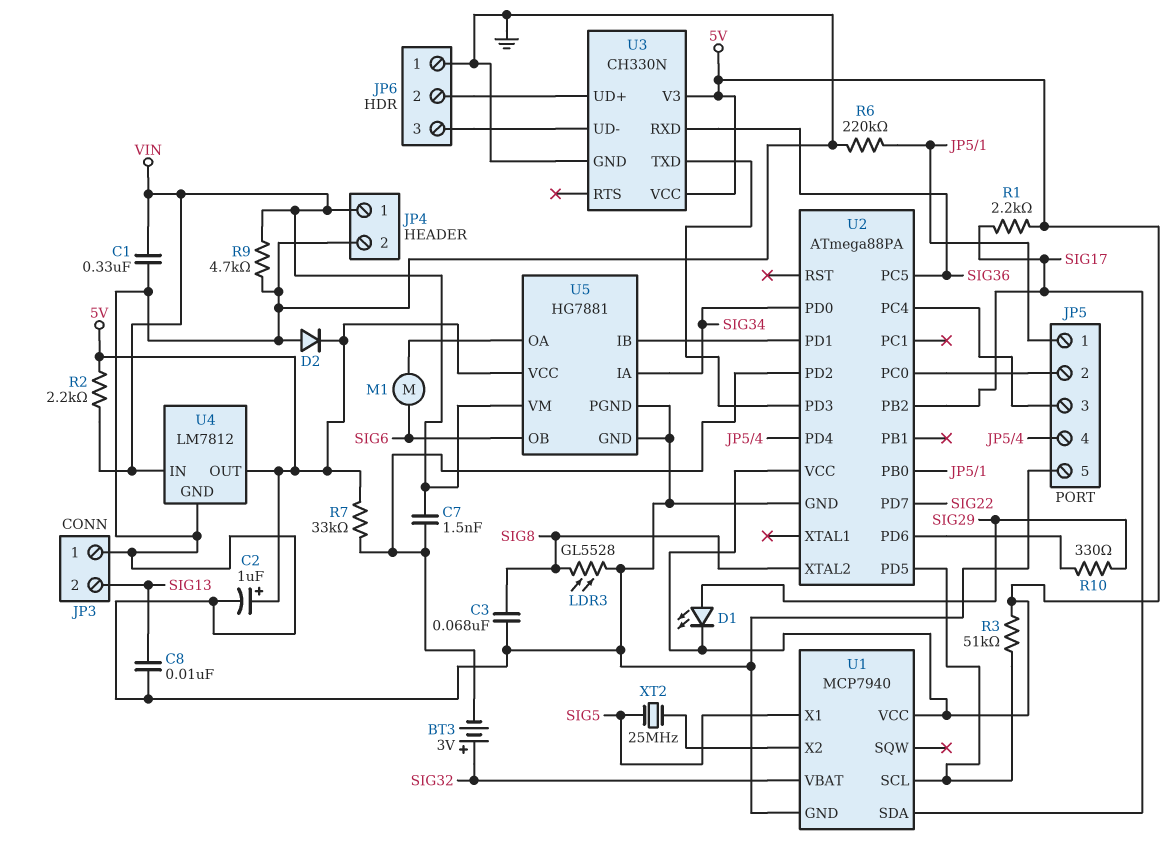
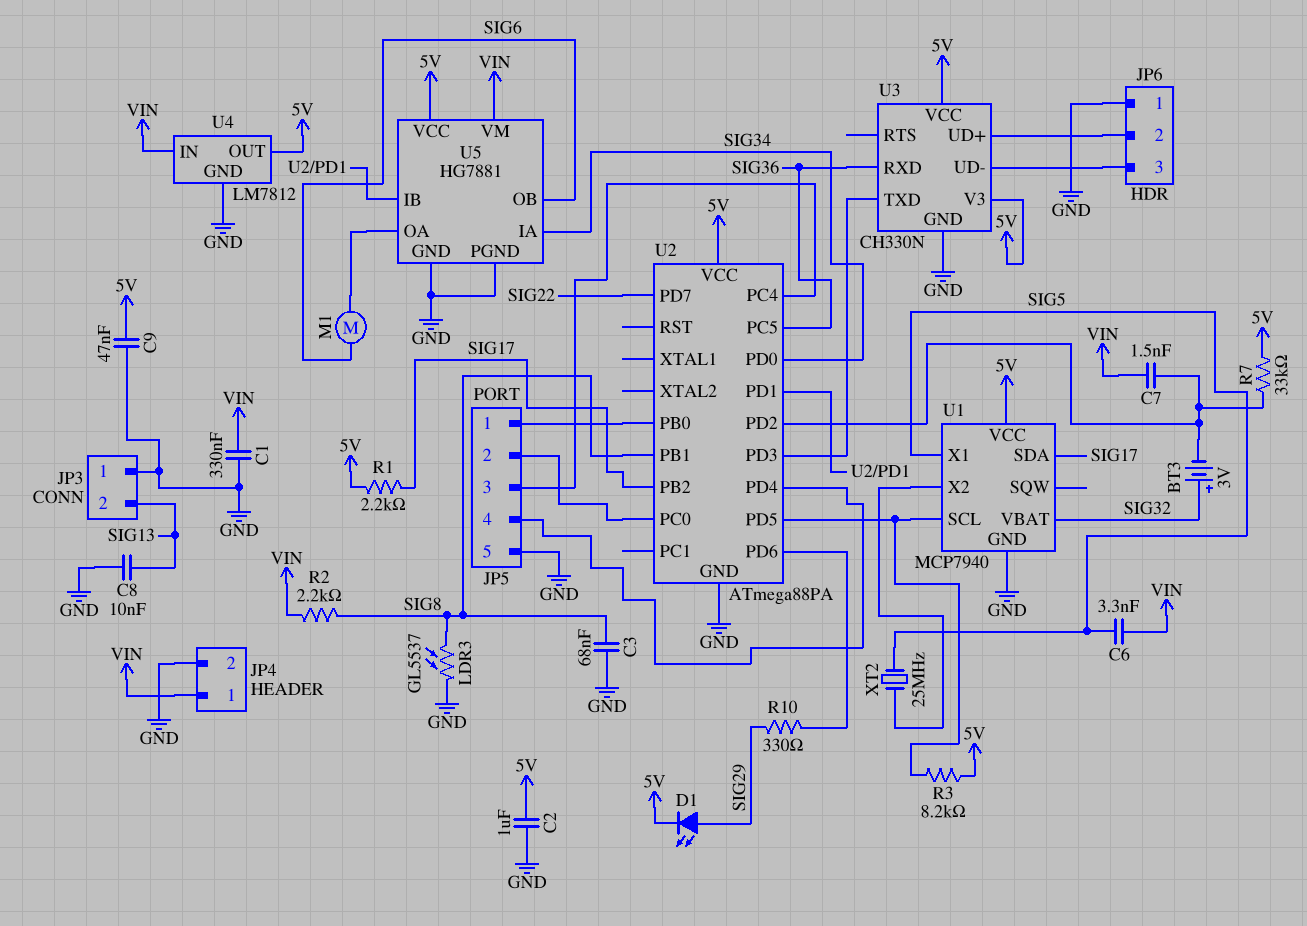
C2: 1uF (plus 5V, minus GND) -> 1uF (5V, GND)
C6: none -> 3.3nF (SIG5, VIN)
C9: none -> 47nF (5V, GND)
D2: diode (A GND, K 5V) -> none
LDR3: GL5528 (GND, SIG8) -> GL5537 (GND, SIG8)
R2: 2.2k (5V, VIN) -> 2.2k (SIG8, VIN)
R3: 51k (5V, U1/SCL) -> 8.2k (5V, U1/SCL)
R6: 220k (GND, JP5/1) -> none
R9: 4.7k (GND, VIN) -> none
U2 pin PB1: none -> SIG8
U2 pin XTAL2: SIG8 -> none

